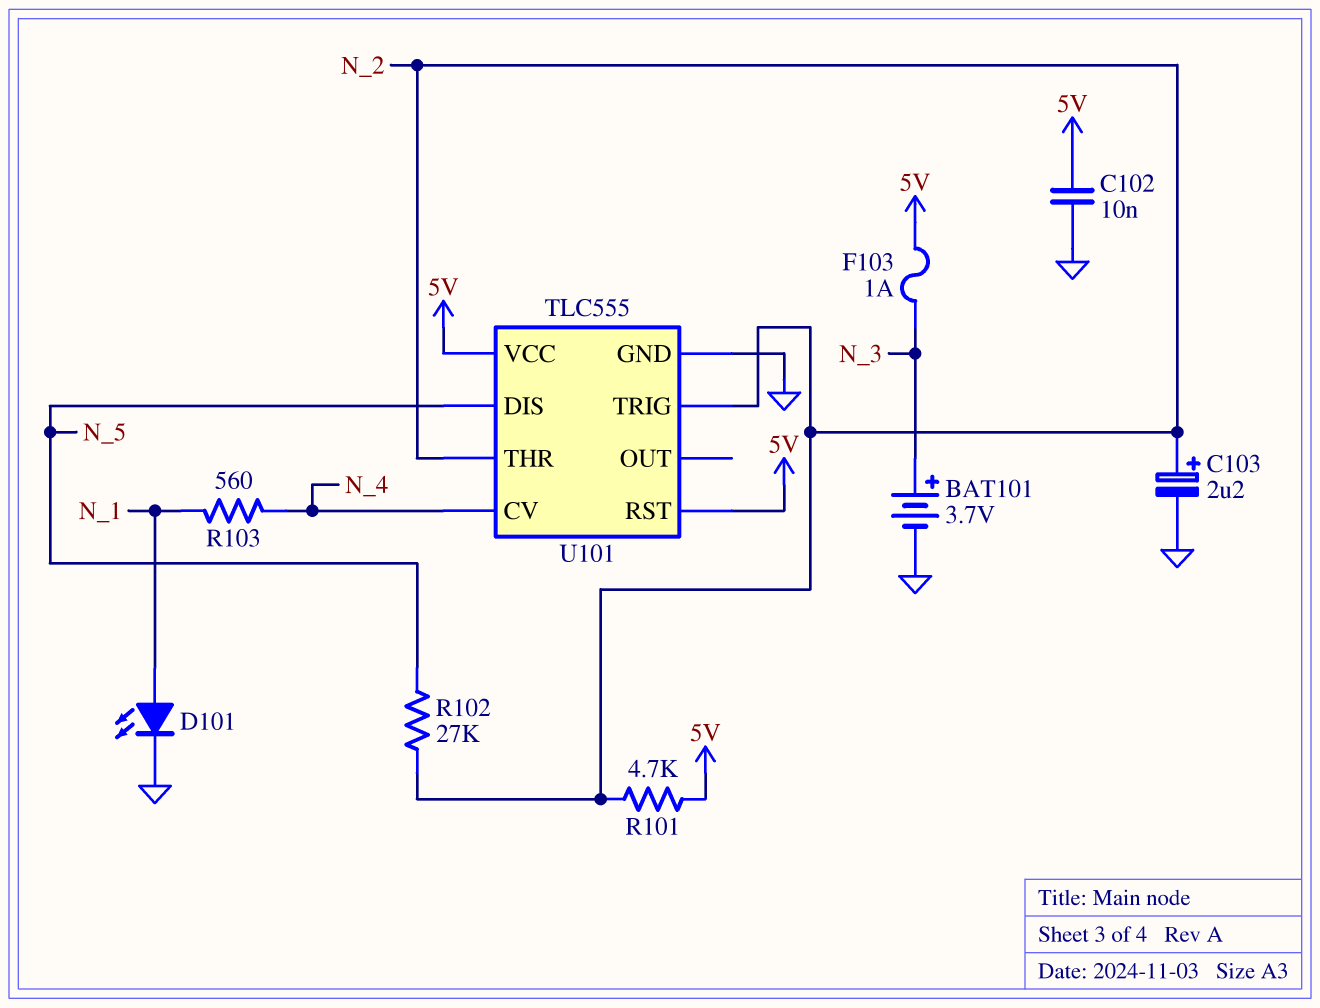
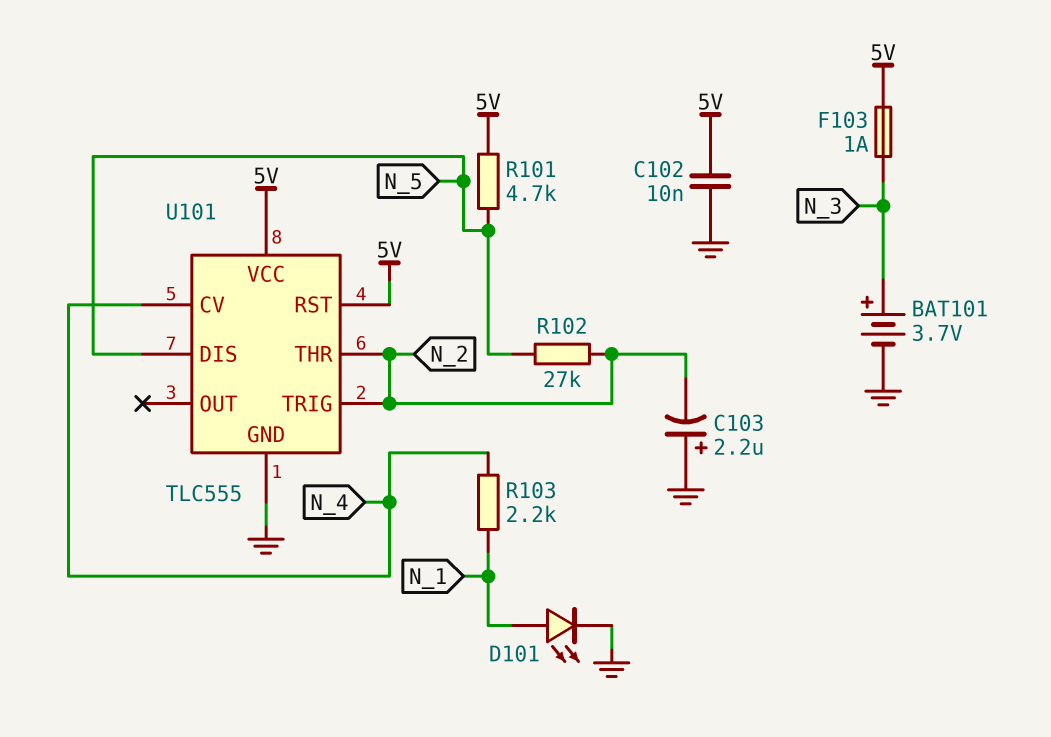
C103: 2.2uF (plus N_2, minus GND) -> 2.2uF (plus GND, minus N_2)
R101: 4.7k (5V, N_2) -> 4.7k (5V, N_5)
R103: 560 (N_1, N_4) -> 2.2k (N_1, N_4)

